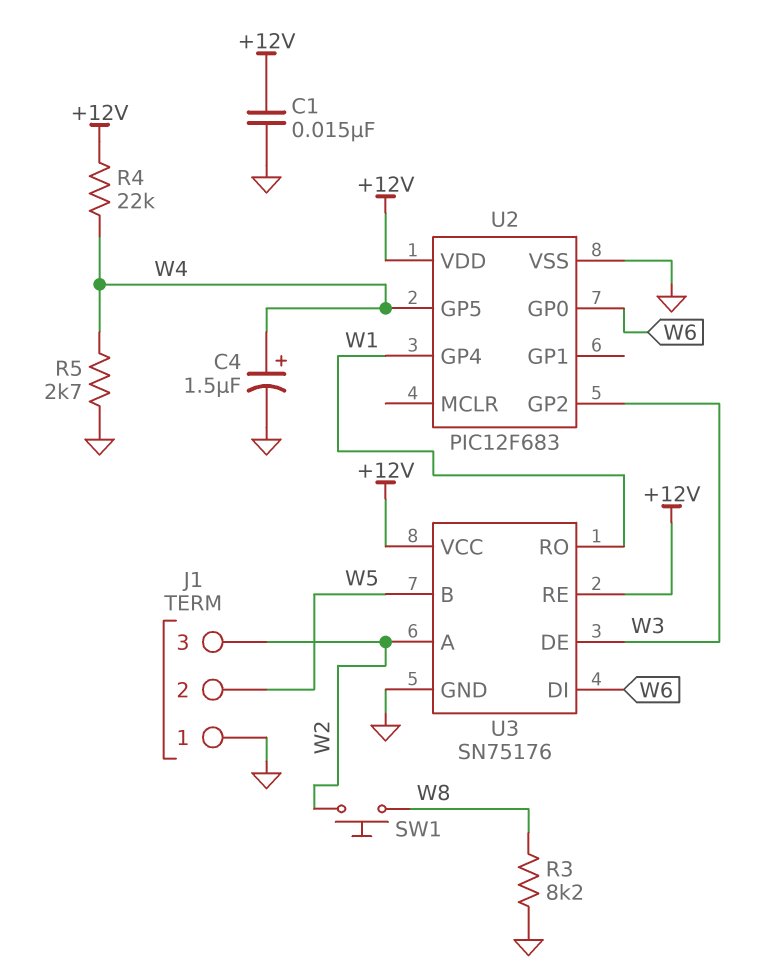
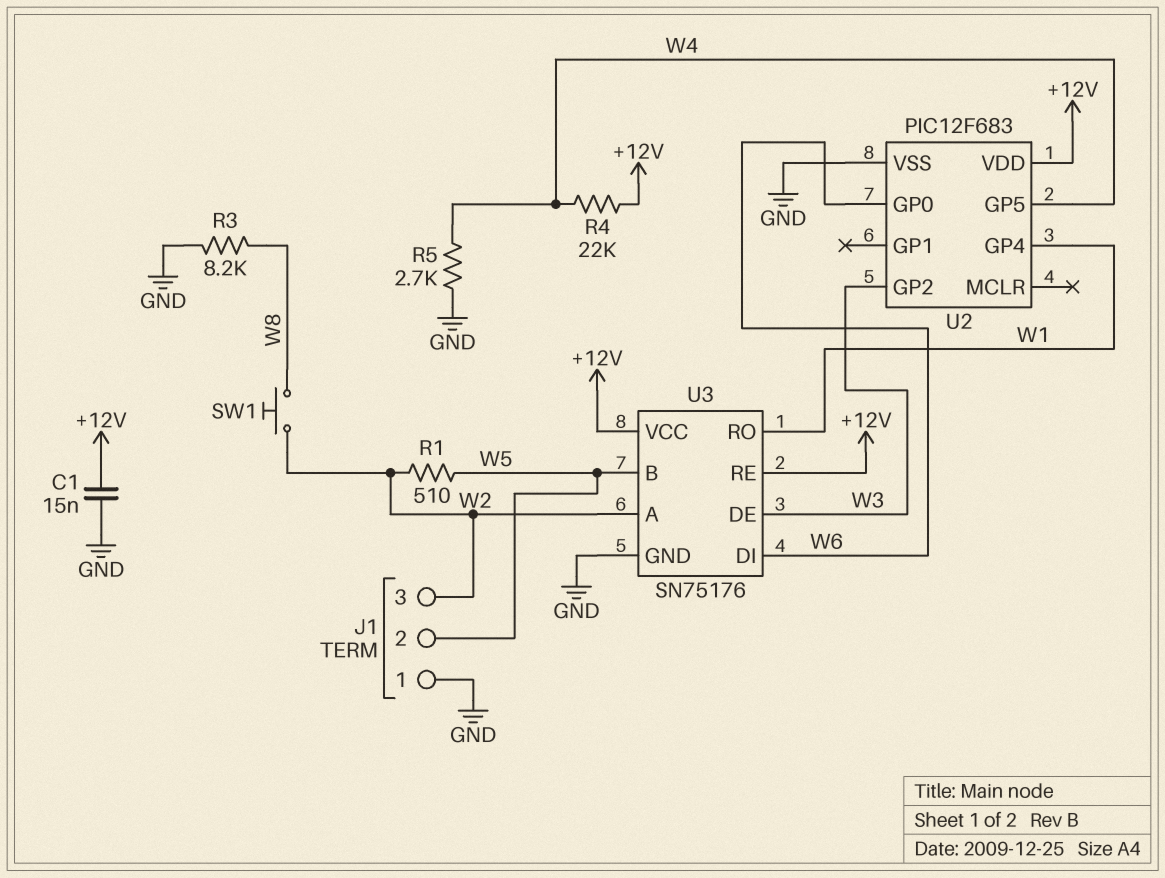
C4: 1.5uF (plus W4, minus GND) -> none
R1: none -> 510 (W2, W5)

